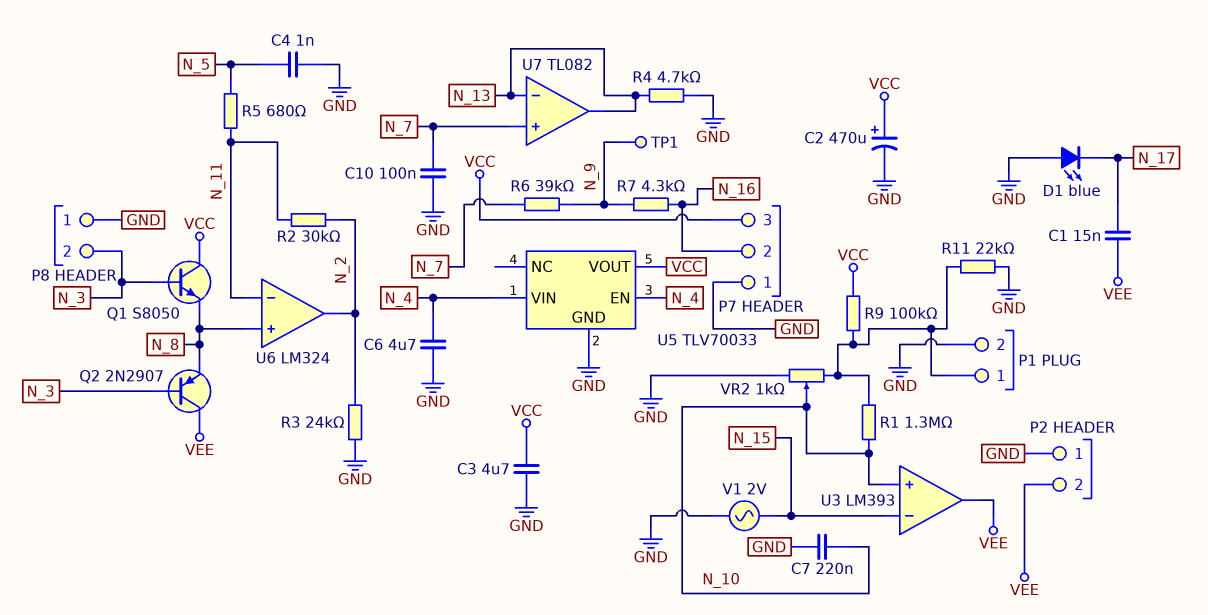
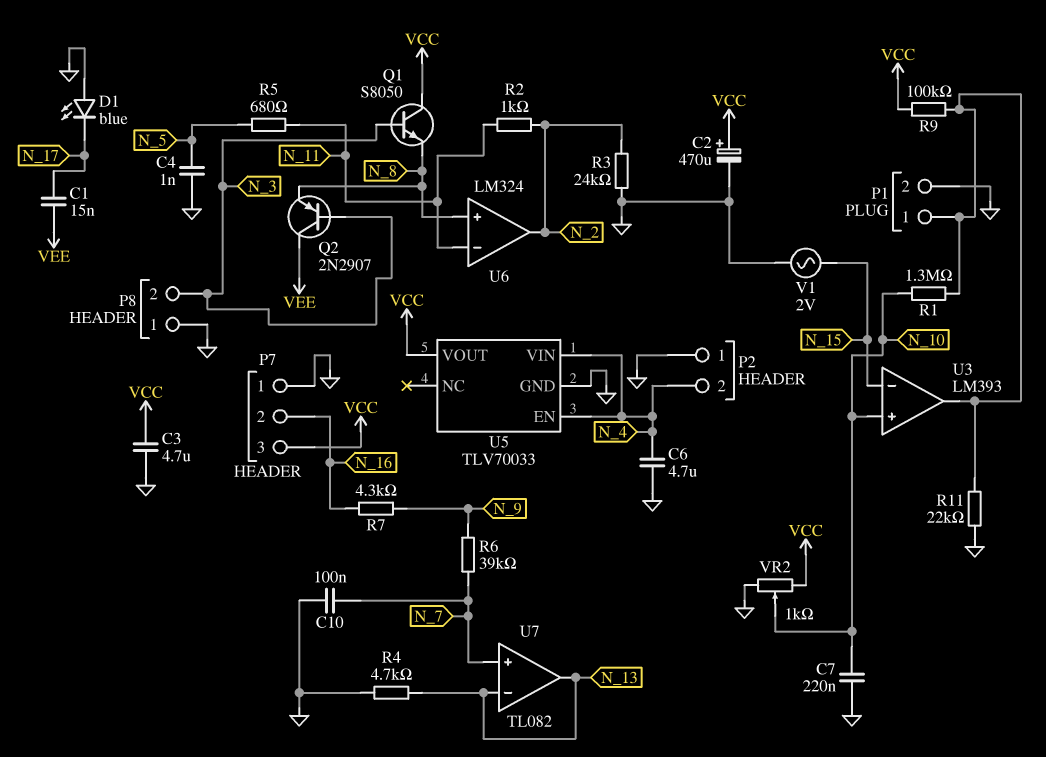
P2 pin 2: VEE -> N_4
R2: 30k (N_2, N_11) -> 1k (N_2, N_11)
TP1: test point (N_9) -> none
U3 pin out: VEE -> P1/1
VR2: 1k (GND, P1/1, wiper N_10) -> 1k (GND, VCC, wiper N_10)

